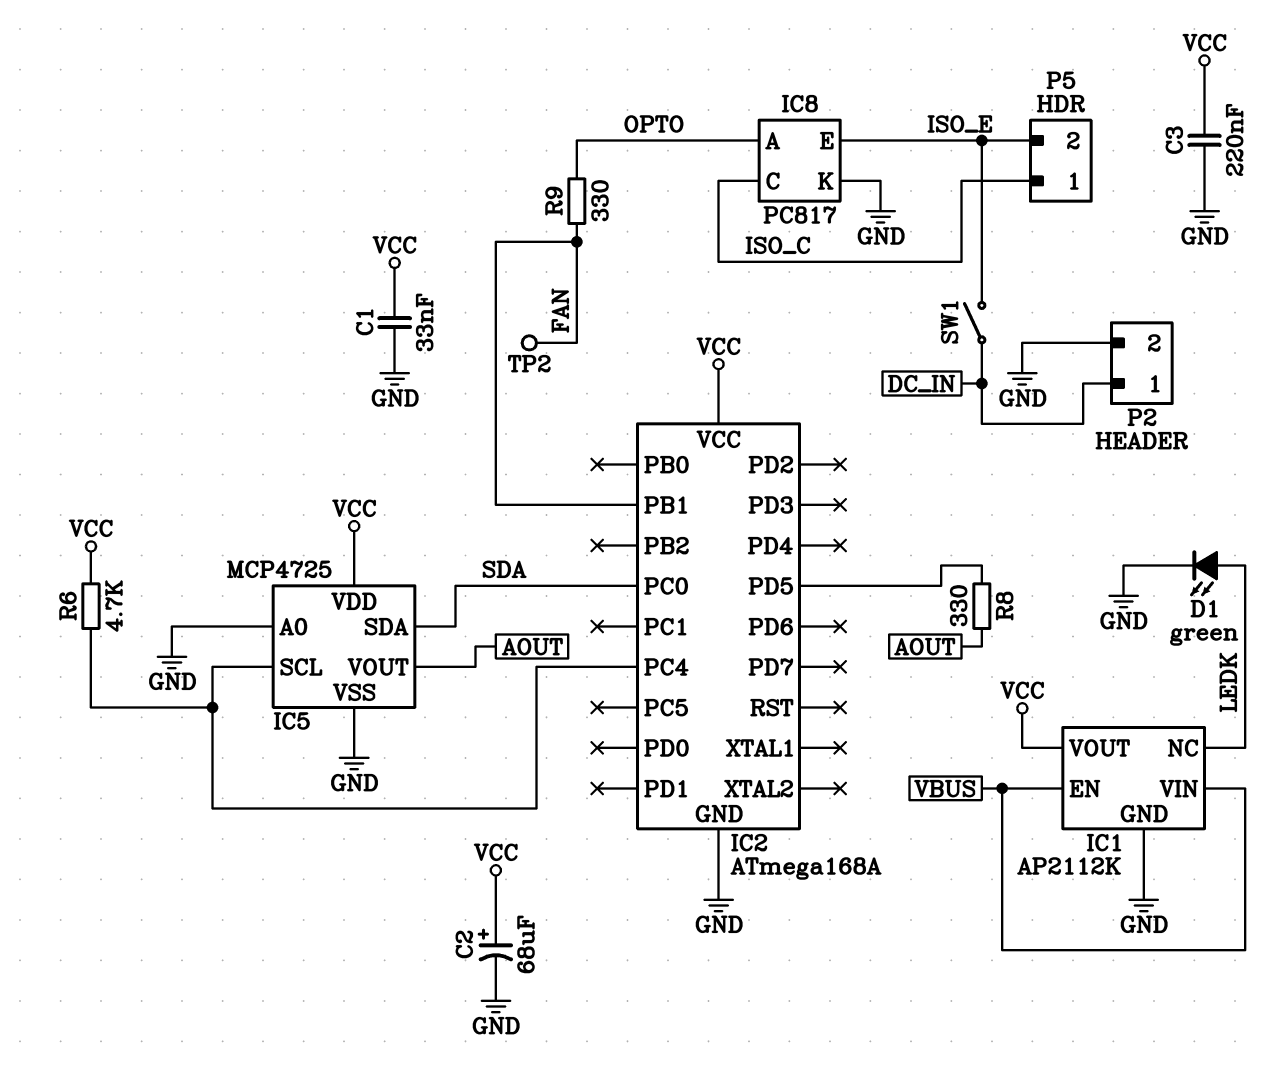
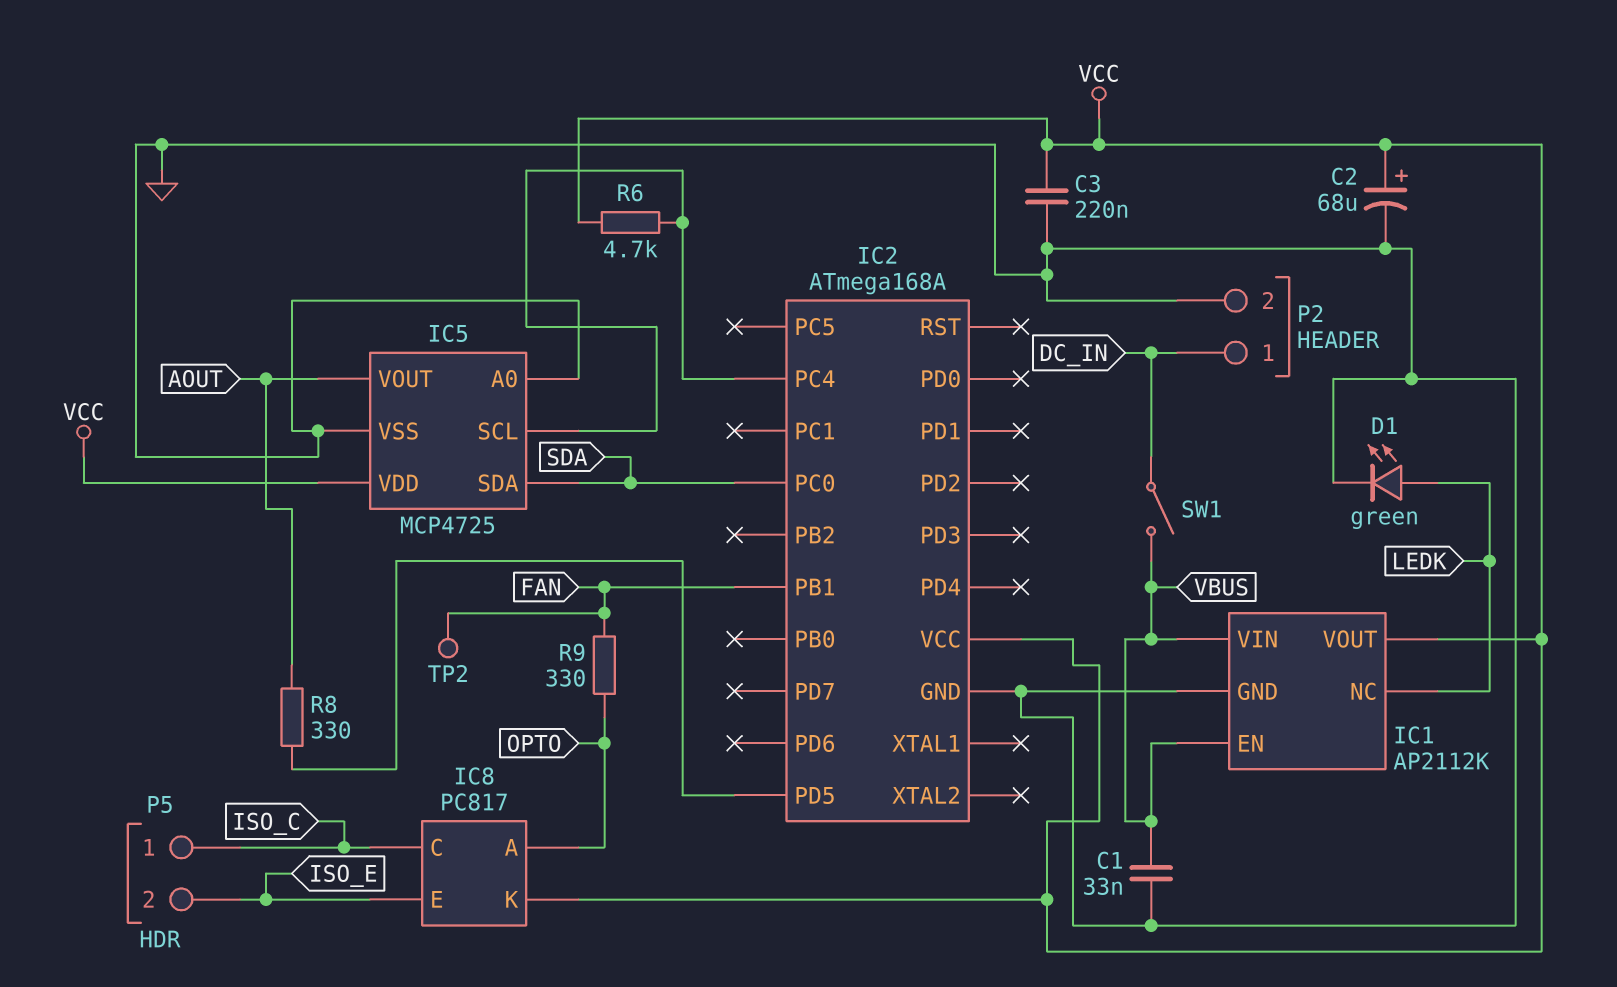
C1: 33nF (GND, VCC) -> 33nF (GND, VBUS)
IC8 pin K: GND -> VCC
SW1: switch (DC_IN, ISO_E) -> switch (DC_IN, VBUS)

